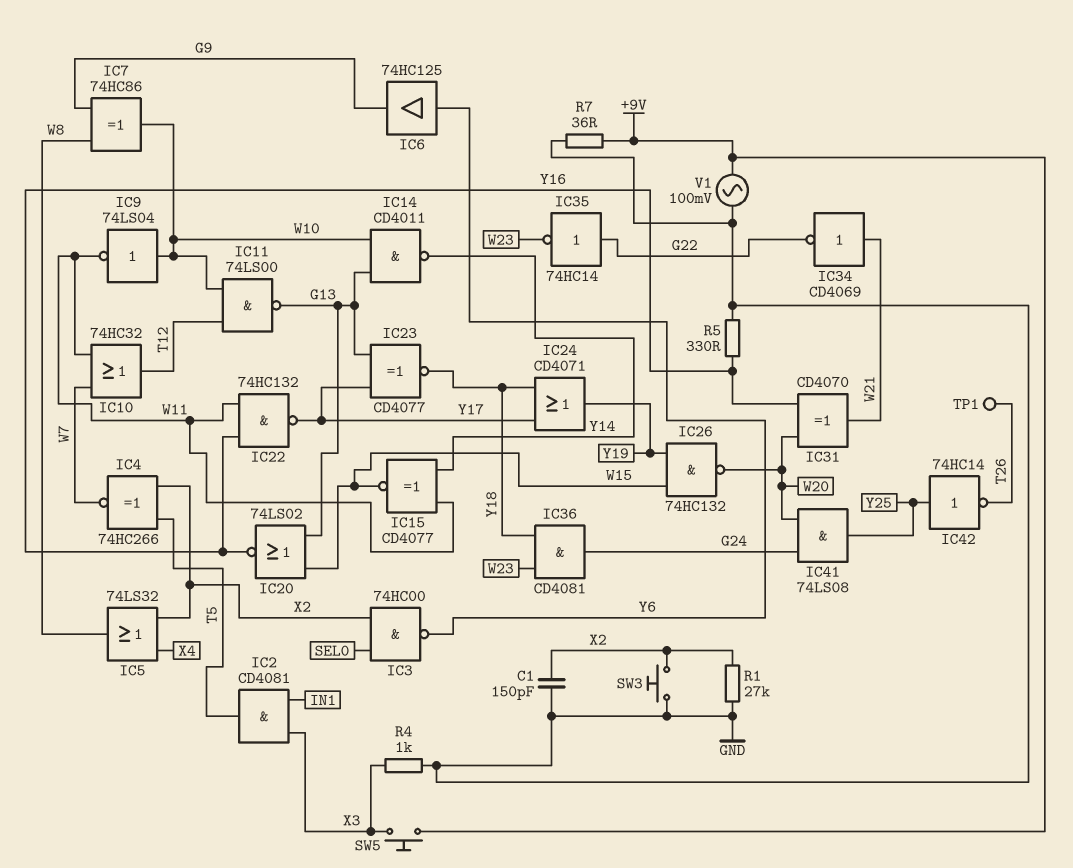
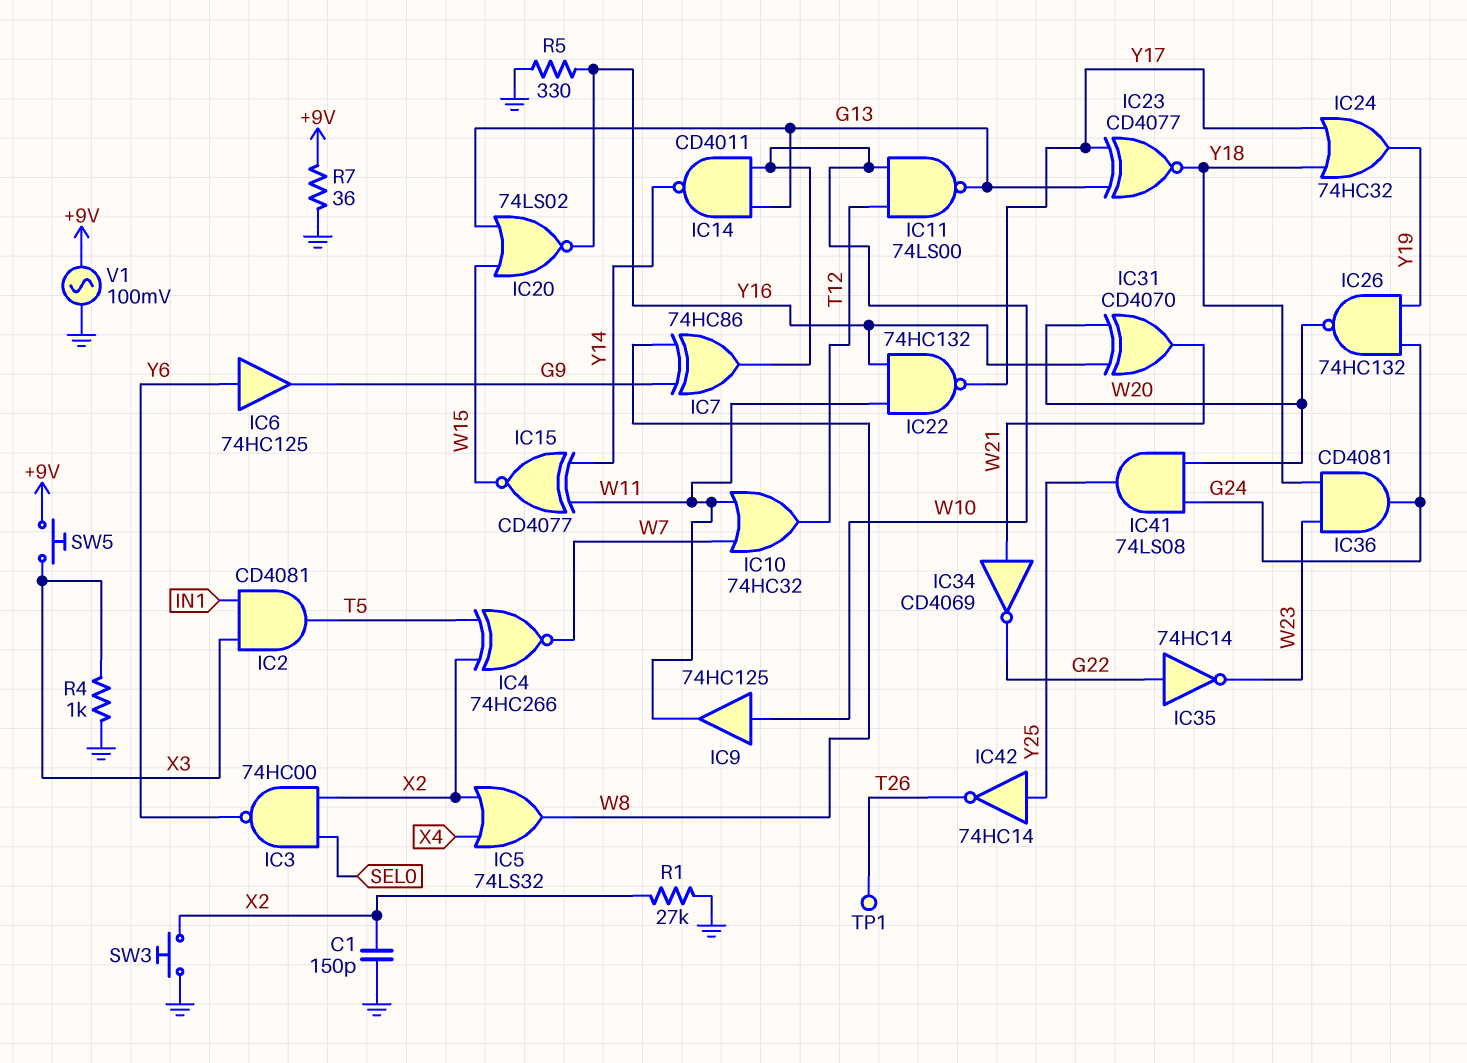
IC9: NOT 74LS04 (in W10, out W11) -> buffer 74HC125 (in W10, out W11)
IC24: OR CD4071 (in Y17, in Y18, out Y19) -> OR 74HC32 (in Y17, in Y18, out Y19)
IC26: NAND 74HC132 (in W15, in Y19, out W20) -> NAND 74HC132 (in G24, in Y19, out W20)

